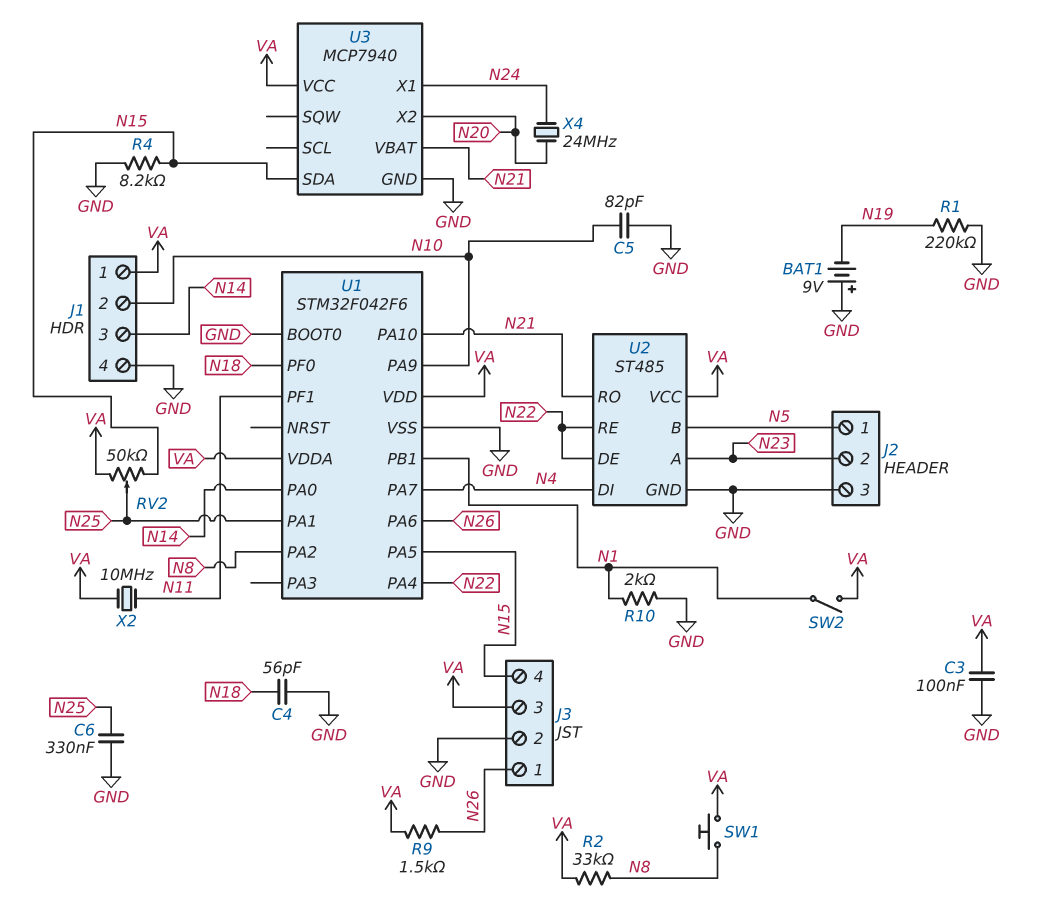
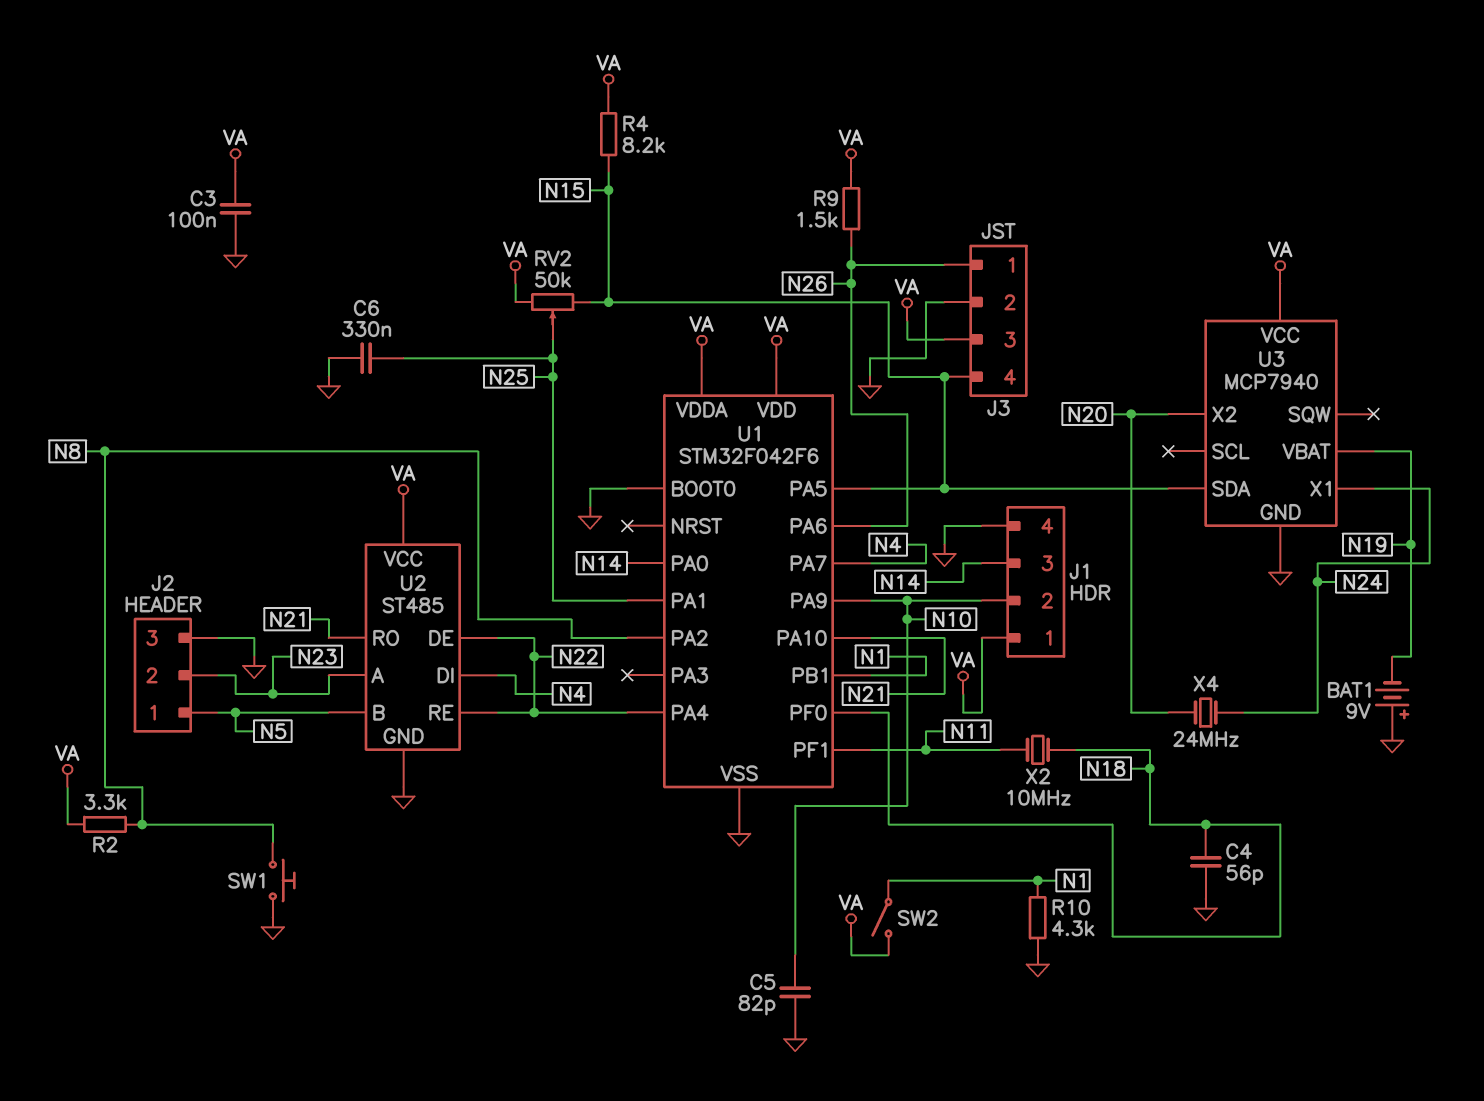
R1: 220k (GND, N19) -> none
R2: 33k (N8, VA) -> 3.3k (N8, VA)
R4: 8.2k (GND, N15) -> 8.2k (N15, VA)
R10: 2k (GND, N1) -> 4.3k (GND, N1)
SW1: button (N8, VA) -> button (GND, N8)
U3 pin VBAT: N21 -> N19
X2: 10MHz (N11, VA) -> 10MHz (N11, N18)

